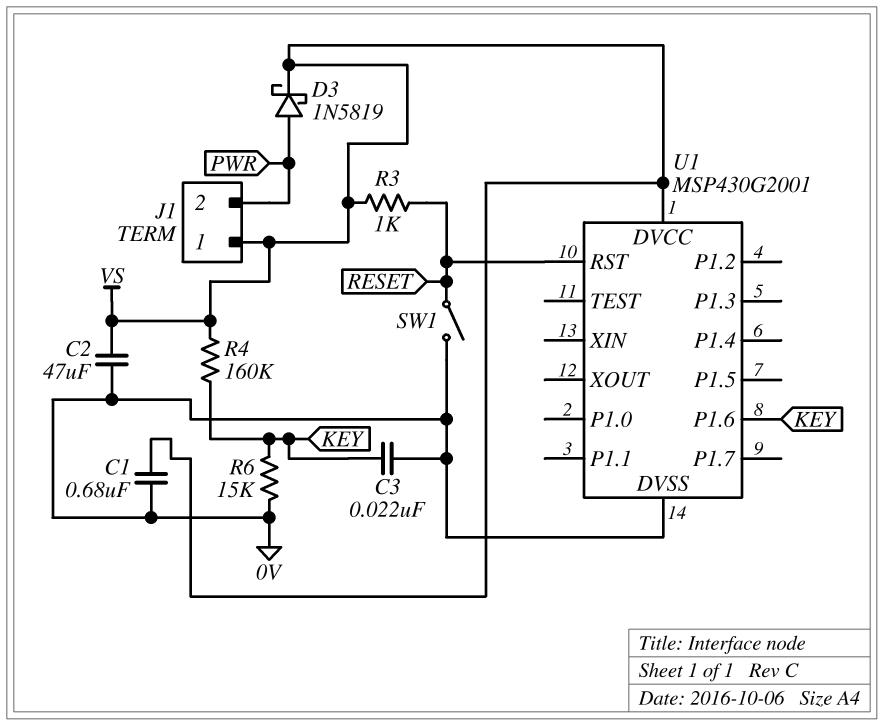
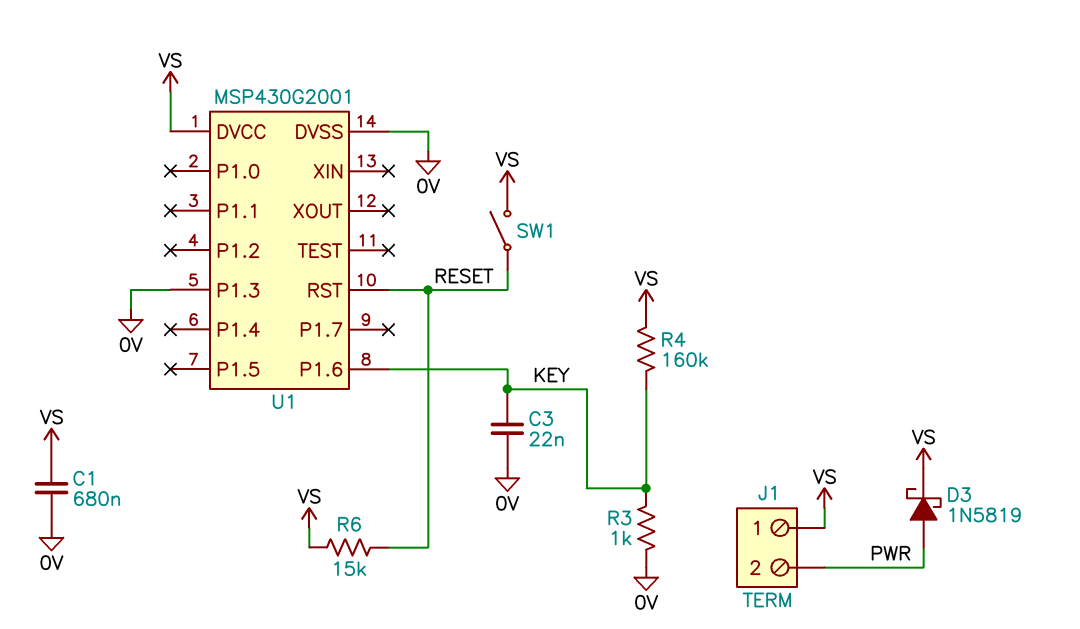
C2: 47uF (0V, VS) -> none
R3: 1k (RESET, VS) -> 1k (0V, KEY)
R6: 15k (0V, KEY) -> 15k (RESET, VS)
SW1: switch (0V, RESET) -> switch (RESET, VS)
U1 pin P1.3: none -> 0V

